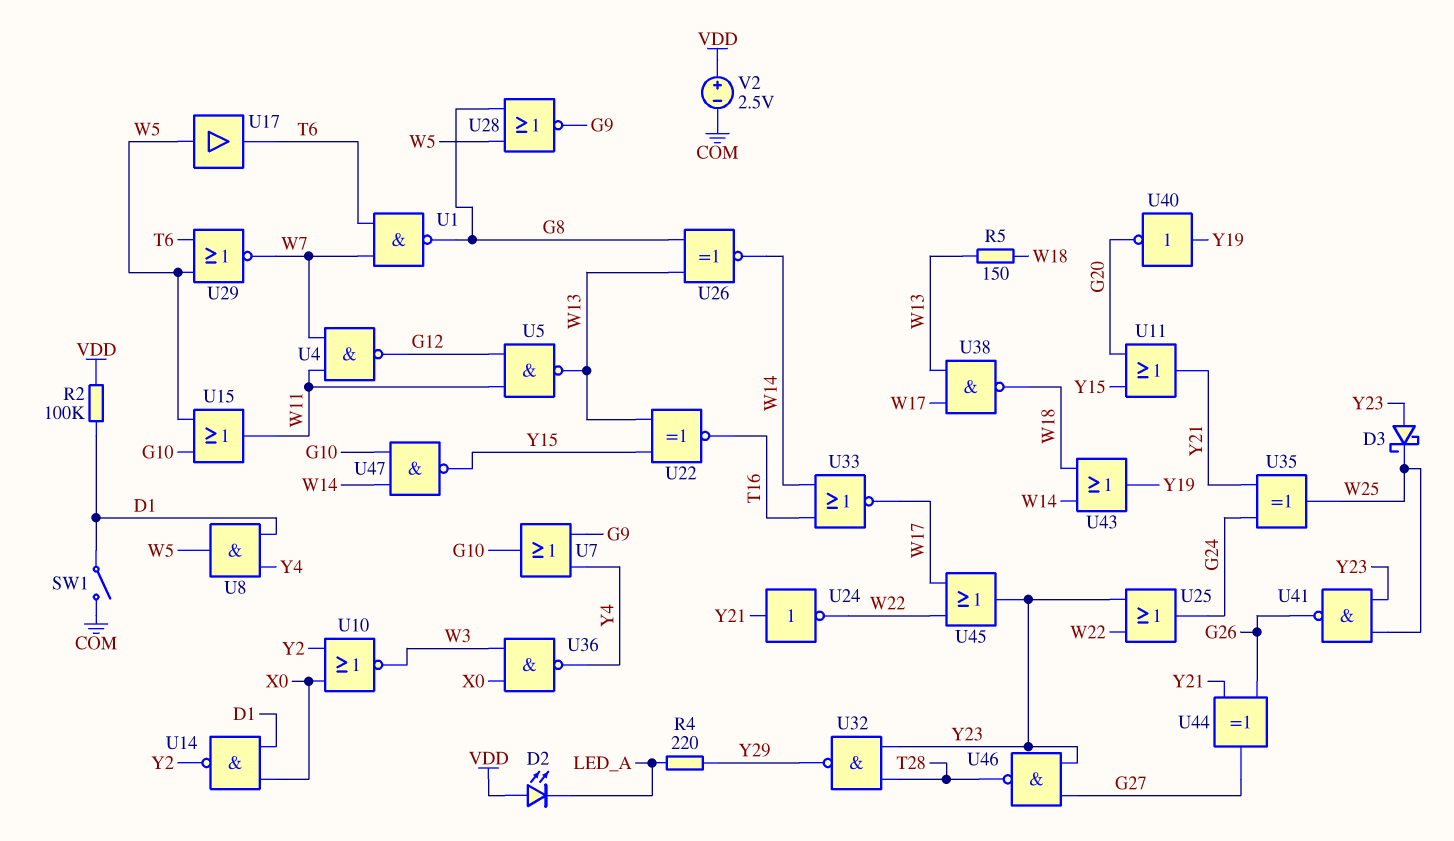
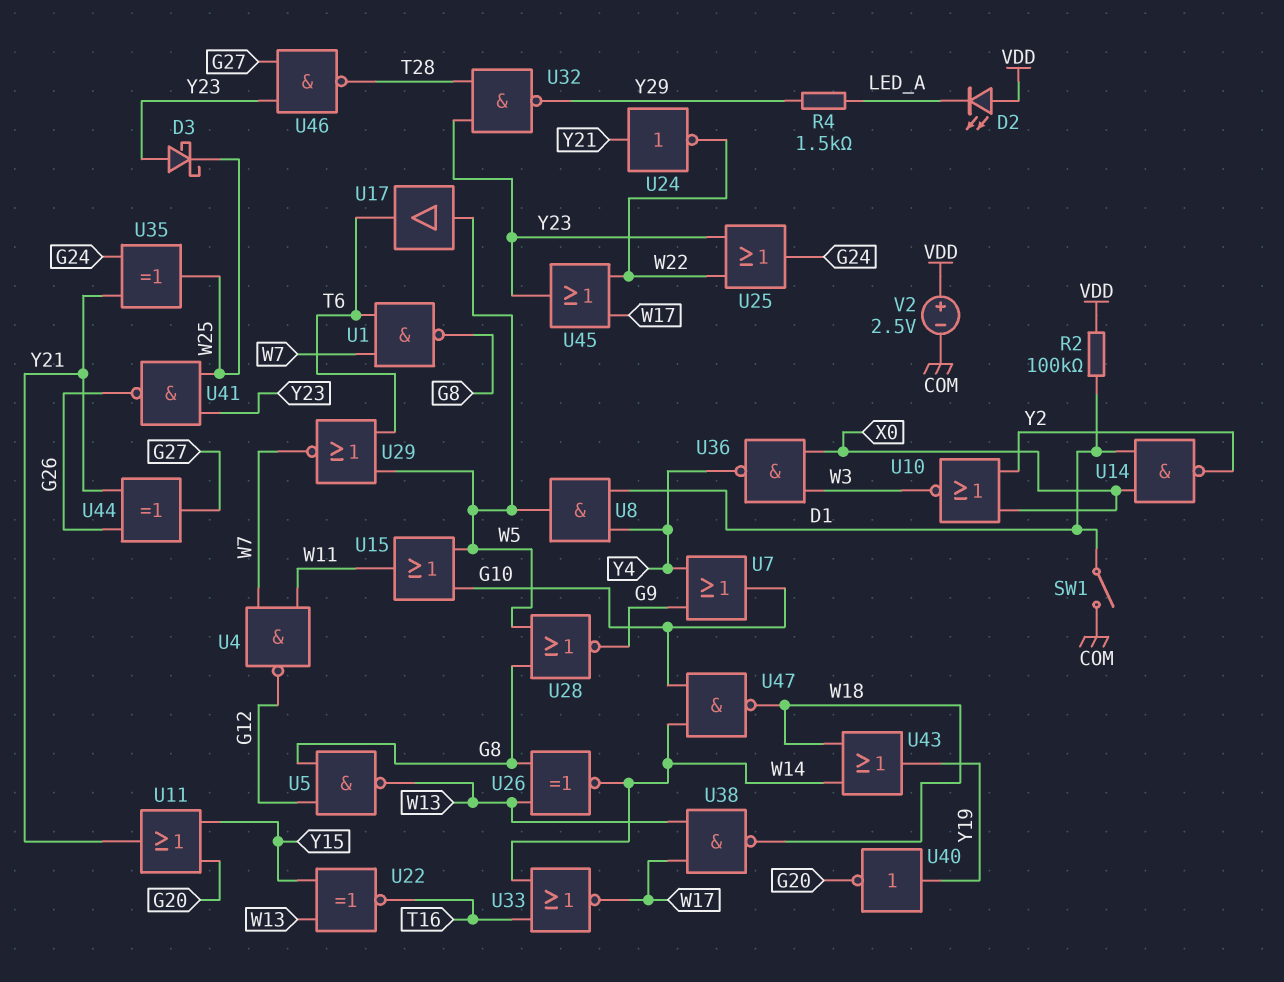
R4: 220 (LED_A, Y29) -> 1.5k (LED_A, Y29)
R5: 150 (W13, W18) -> none
U5: NAND (in G12, in W11, out W13) -> NAND (in G8, in G12, out W13)
U47: NAND (in G10, in W14, out Y15) -> NAND (in G10, in W14, out W18)

